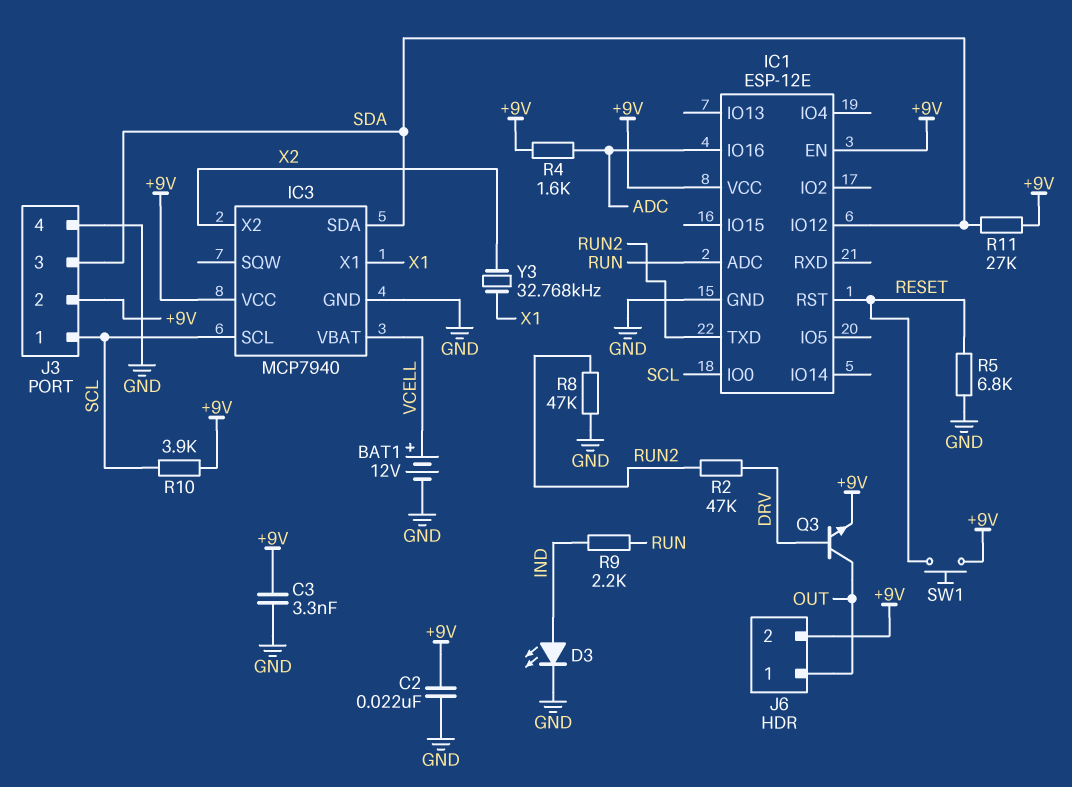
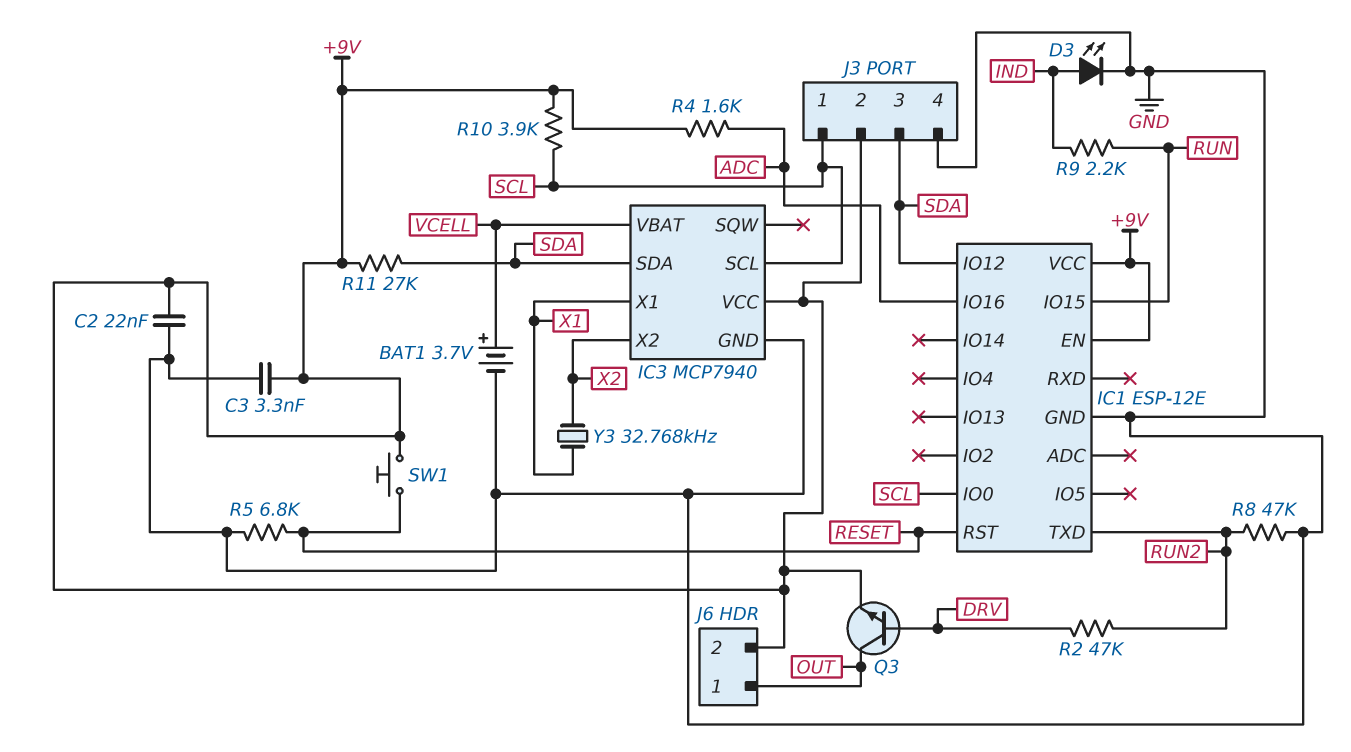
BAT1: 12V (plus VCELL, minus GND) -> 3.7V (plus VCELL, minus GND)
IC1 pin ADC: RUN -> none
IC1 pin IO15: none -> RUN

